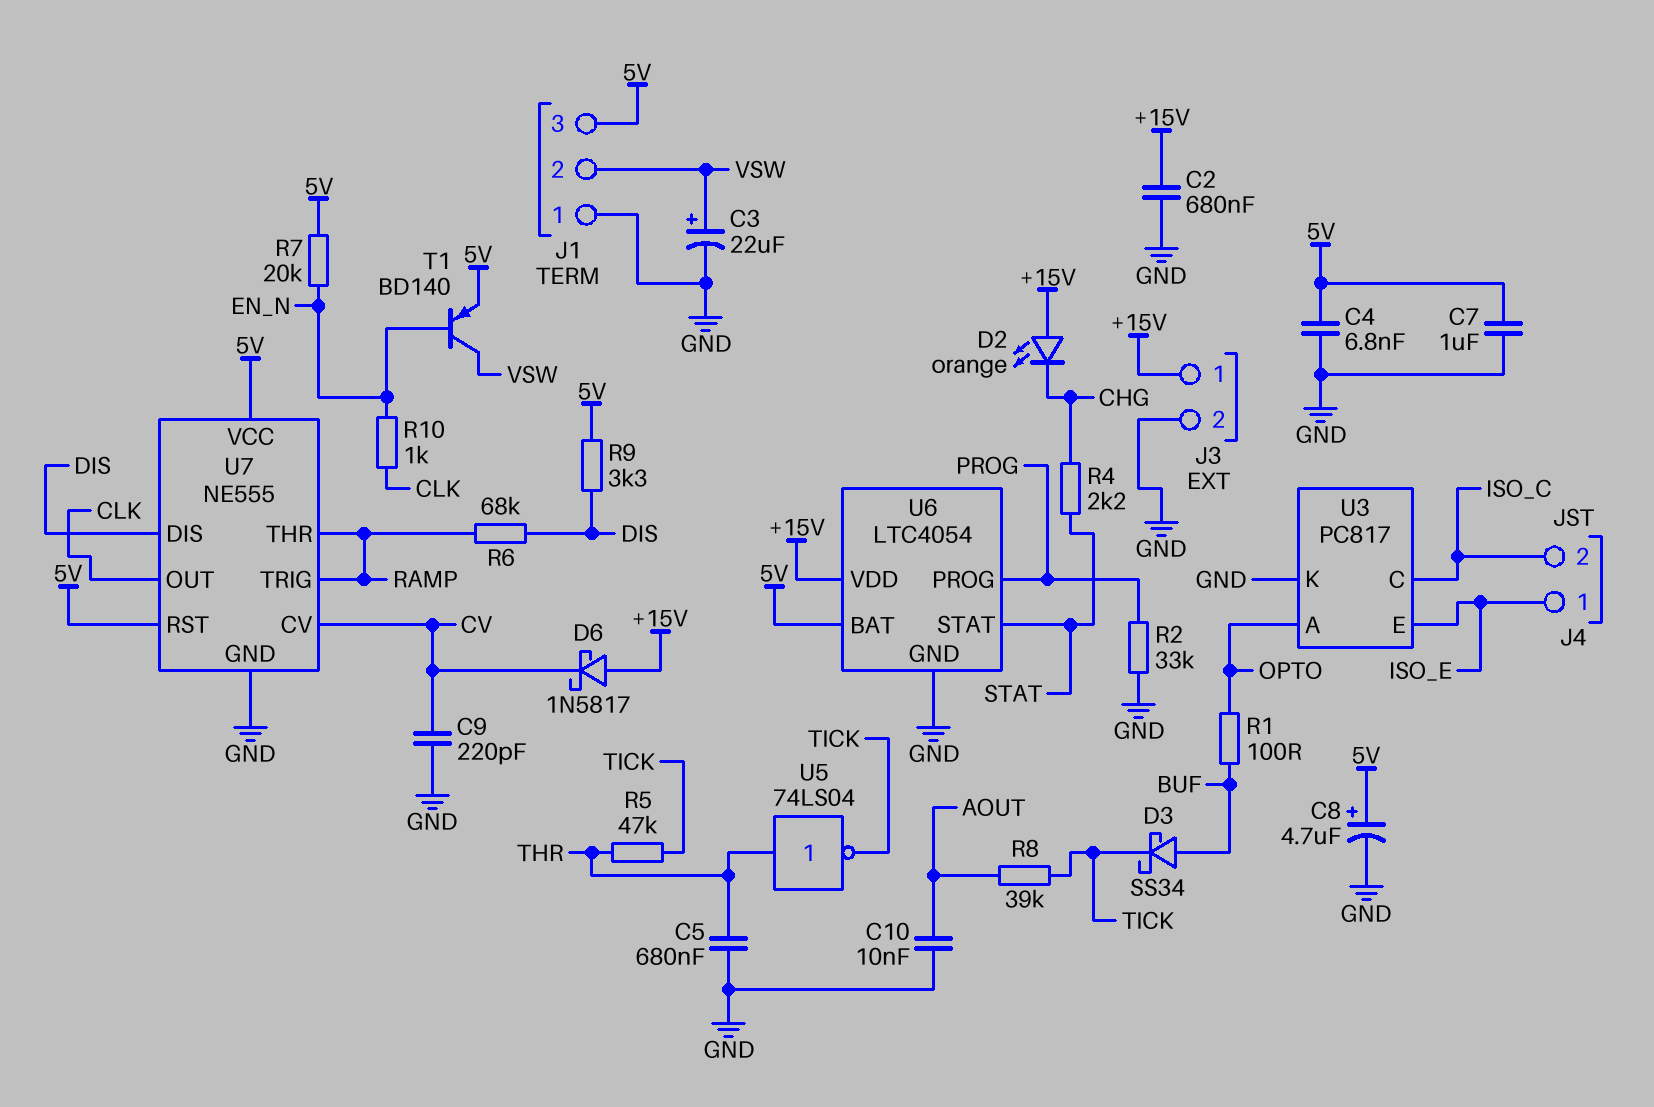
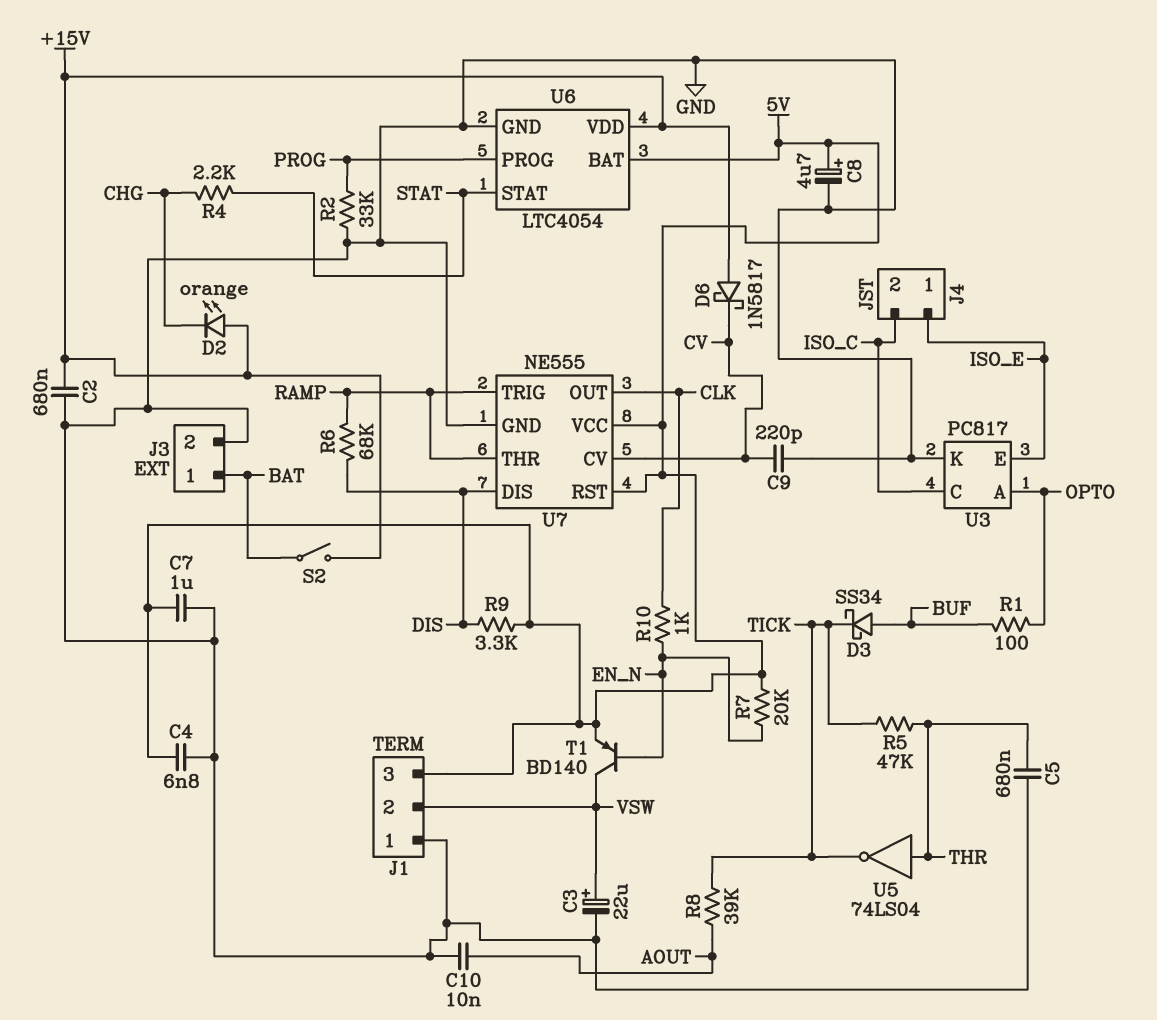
J3 pin 1: +15V -> BAT
S2: none -> switch (+15V, BAT)

